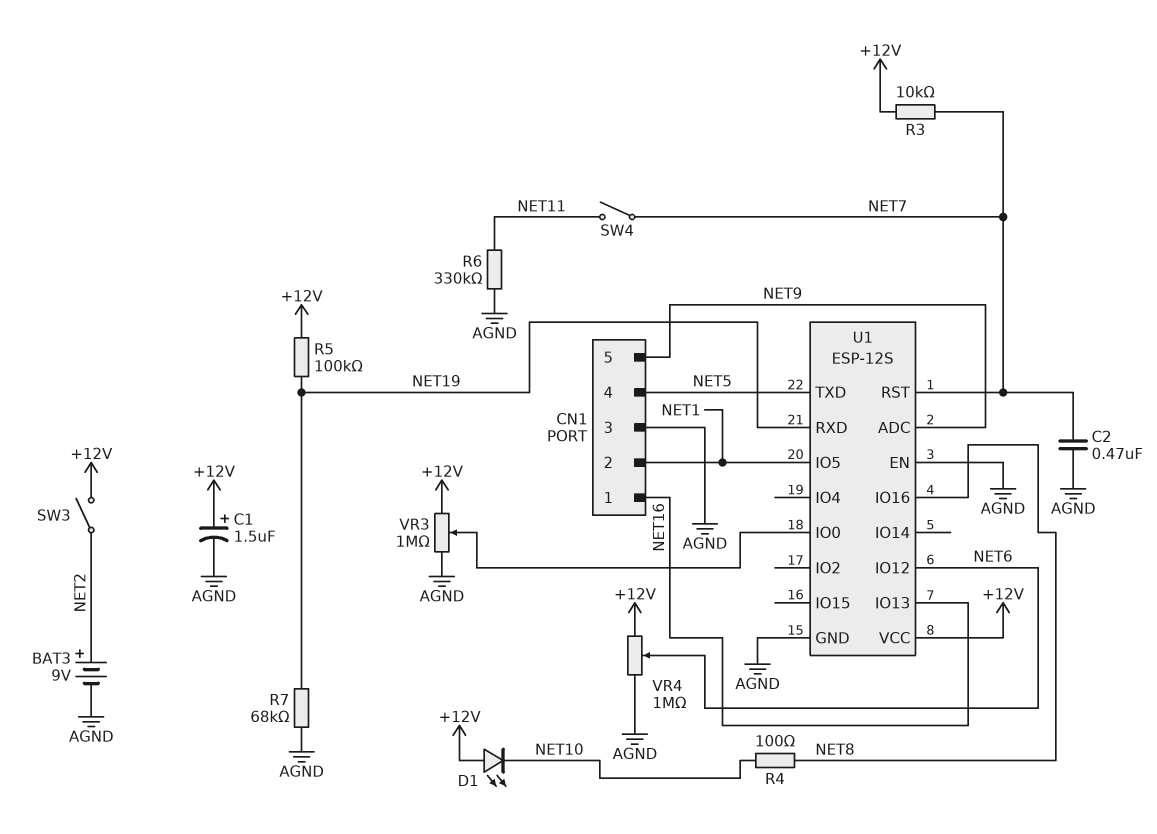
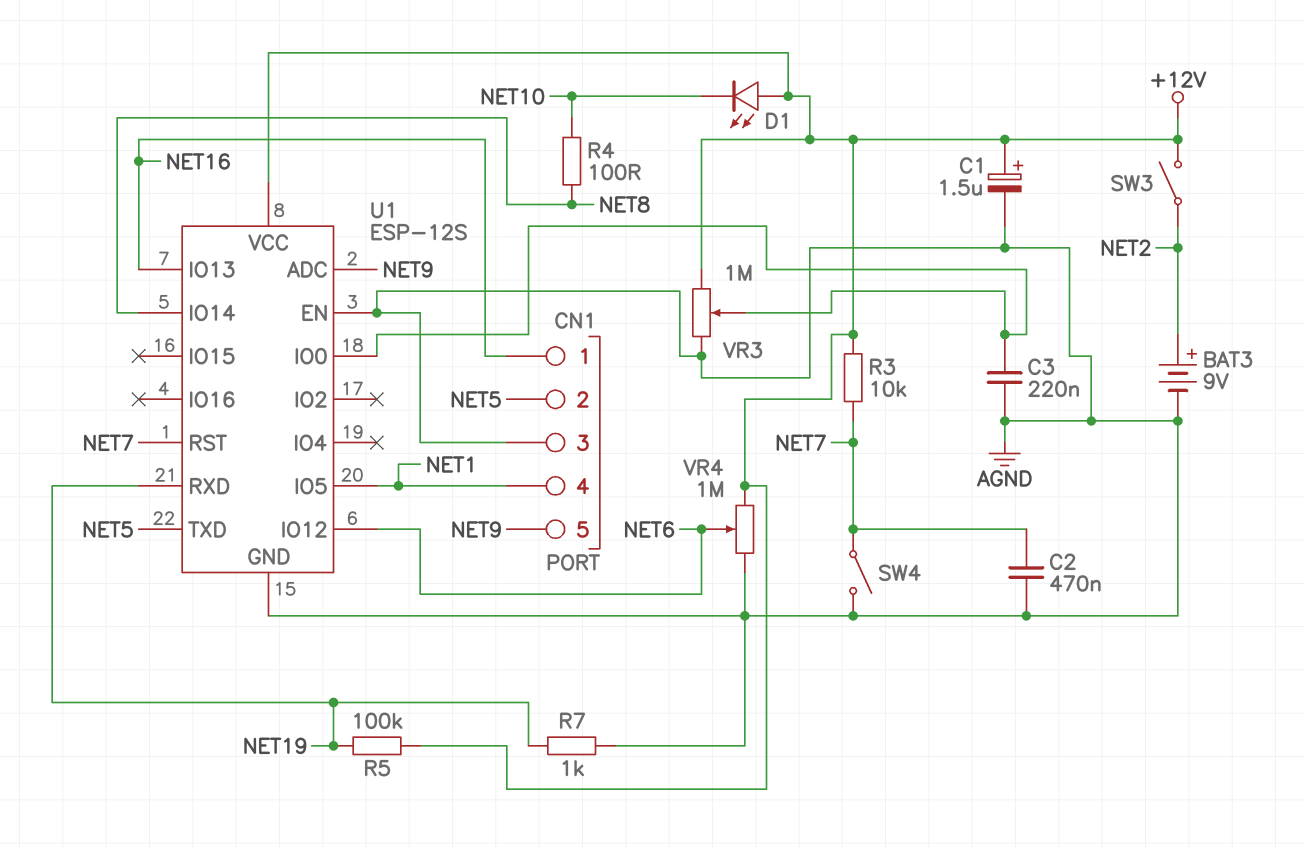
C3: none -> 220nF (AGND, U1/IO0)
CN1 pin 2: NET1 -> NET5
CN1 pin 4: NET5 -> NET1
R6: 330k (AGND, NET11) -> none
R7: 68k (AGND, NET19) -> 1k (AGND, NET19)
SW4: switch (NET7, NET11) -> switch (AGND, NET7)
U1 pin IO14: none -> NET8
U1 pin IO16: NET8 -> none

